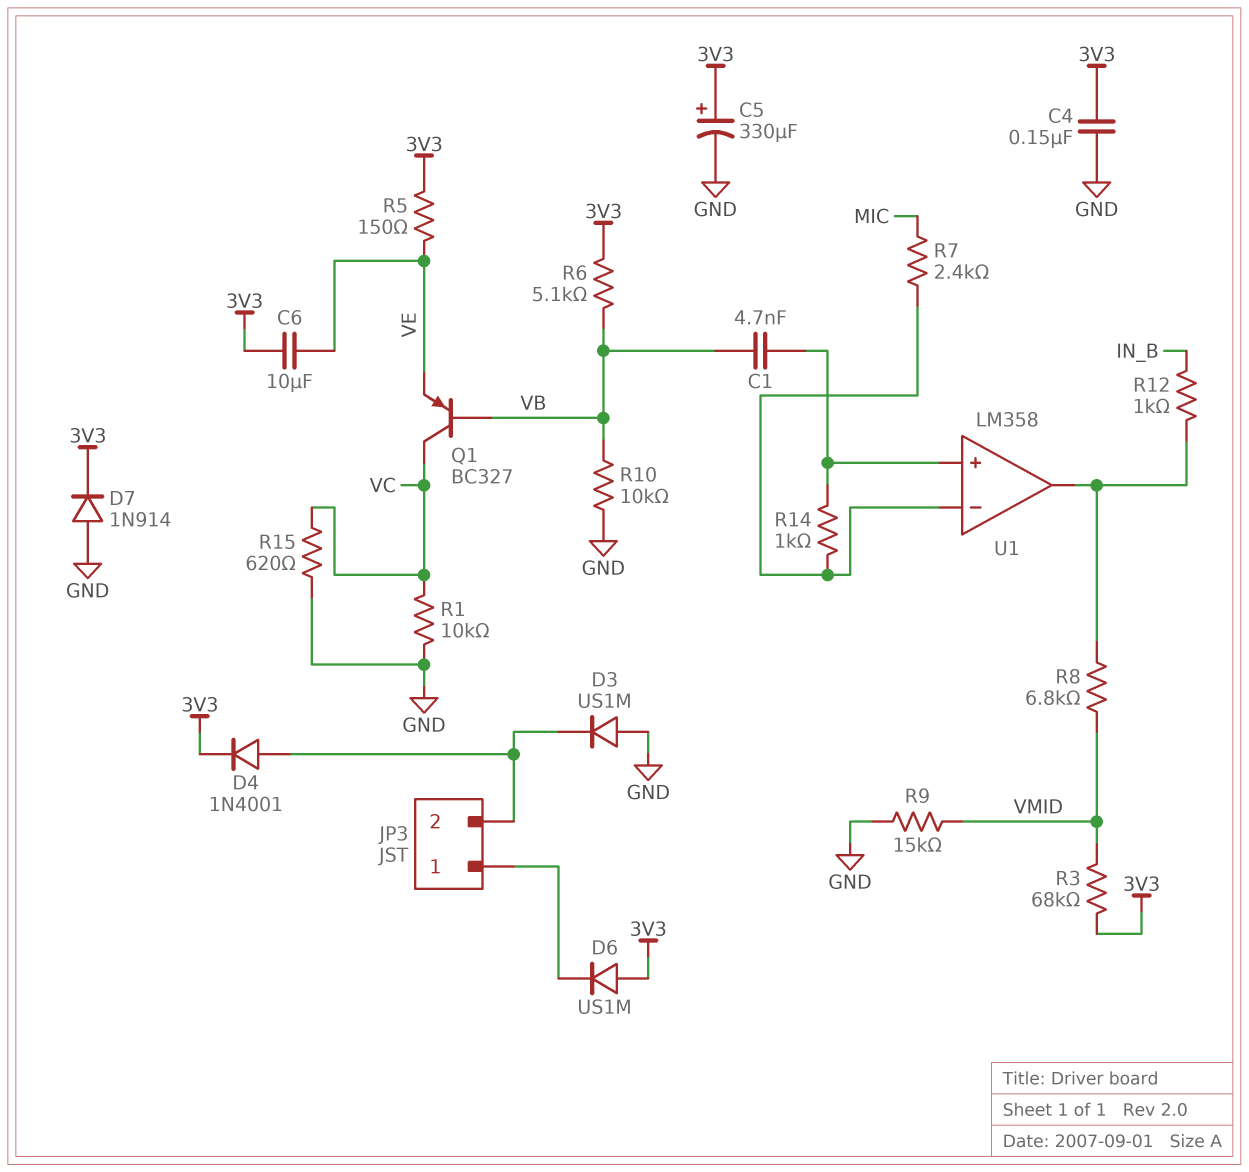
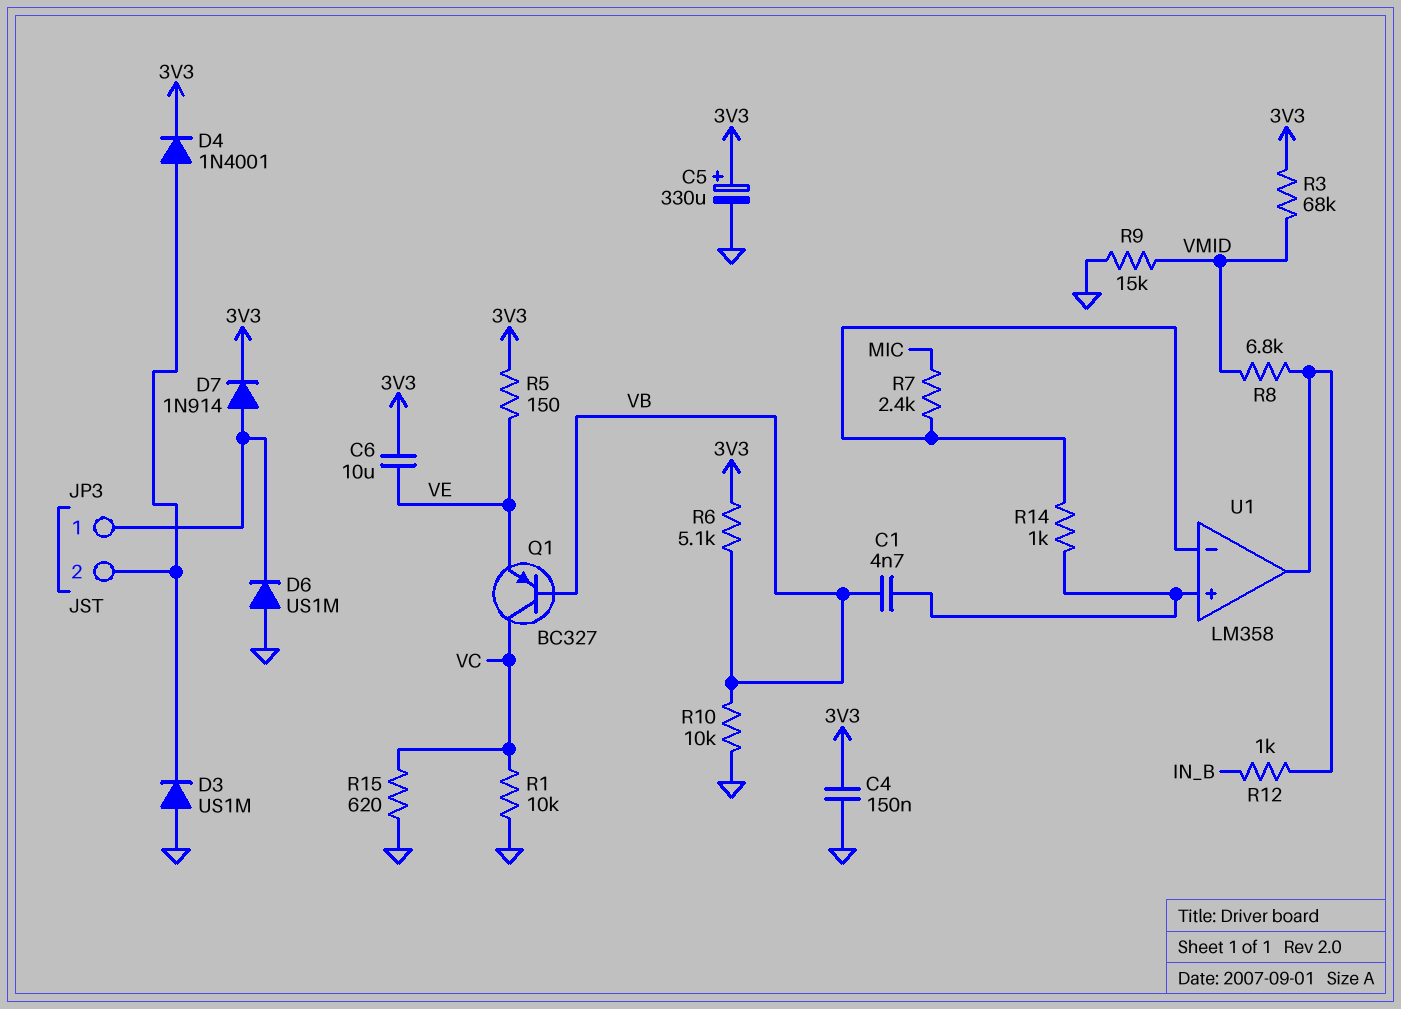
D6: diode US1M (A 3V3, K JP3/1) -> diode US1M (A GND, K JP3/1)
D7: diode 1N914 (A GND, K 3V3) -> diode 1N914 (A JP3/1, K 3V3)

